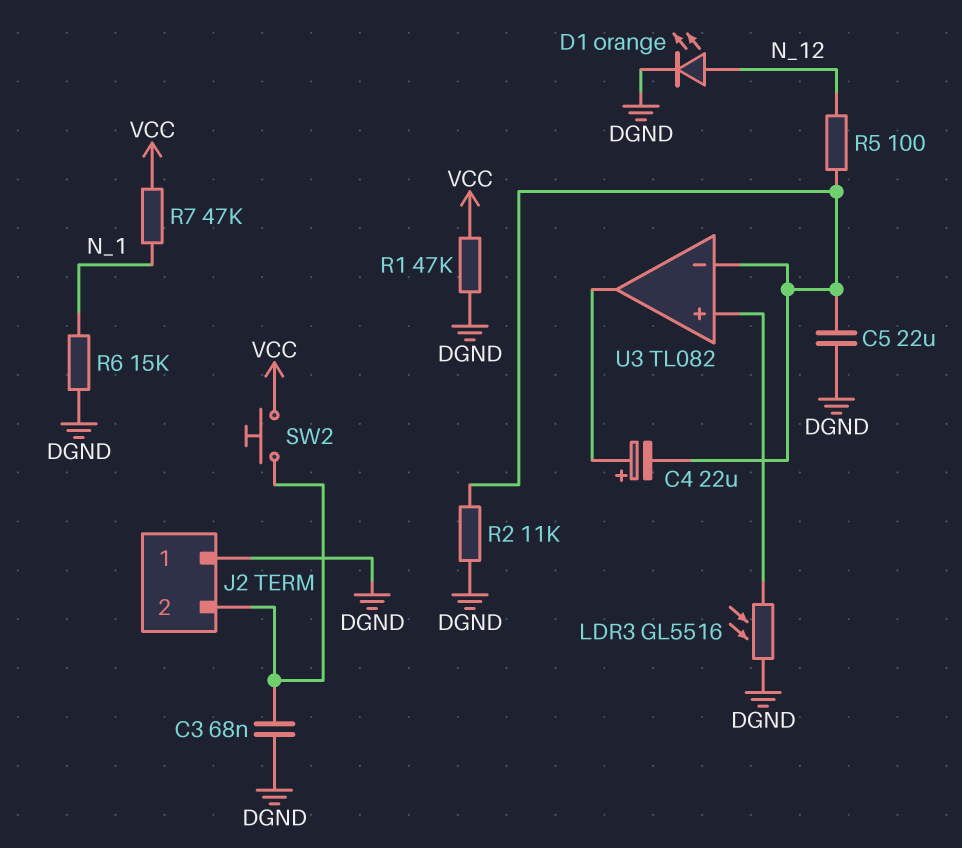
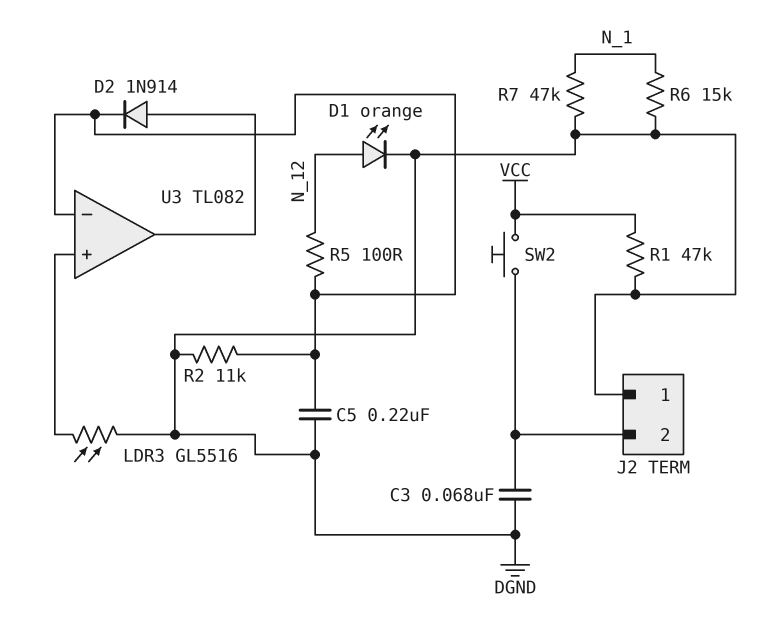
C4: 22uF (plus U3/out, minus U3/in-) -> none
C5: 22uF (DGND, U3/in-) -> 220nF (DGND, U3/in-)
D2: none -> diode 1N914 (A U3/out, K U3/in-)
R7: 47k (N_1, VCC) -> 47k (DGND, N_1)

